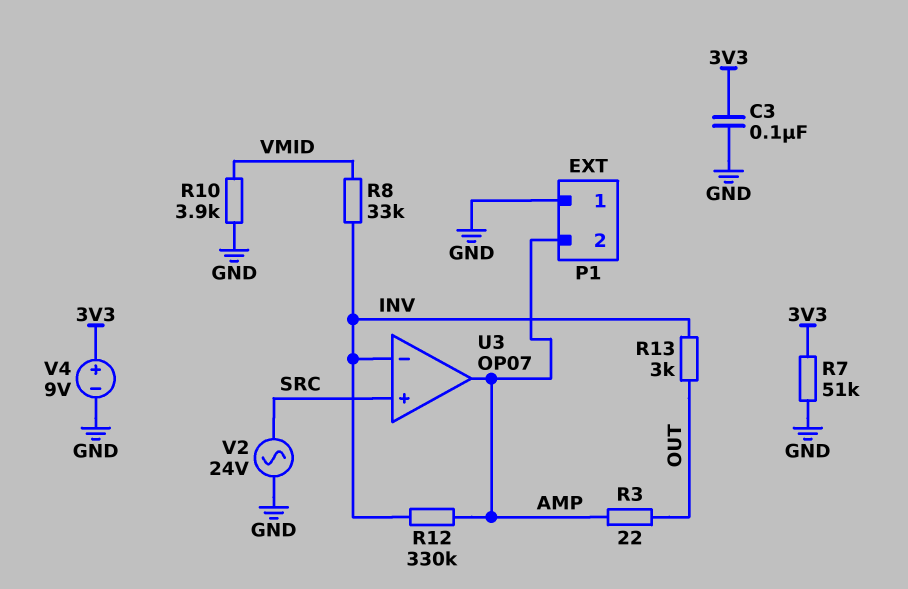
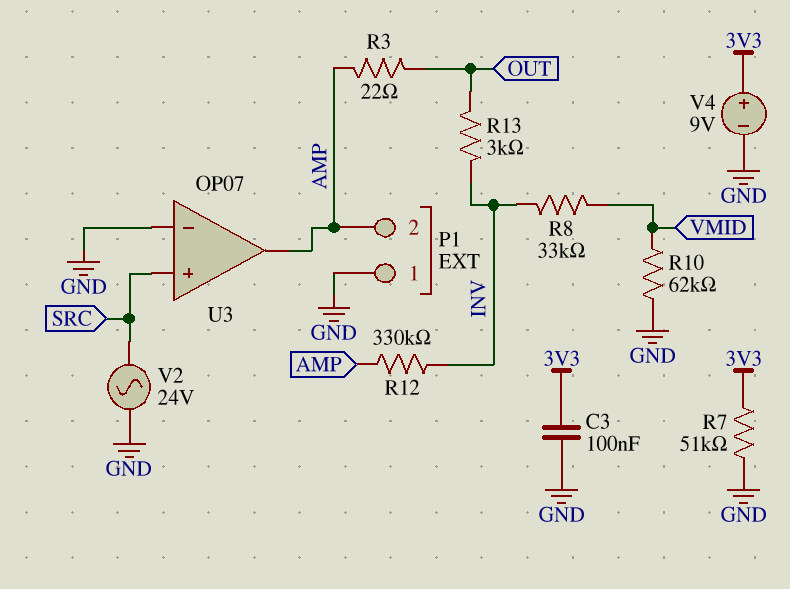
R10: 3.9k (GND, VMID) -> 62k (GND, VMID)
U3 pin in-: INV -> GND

